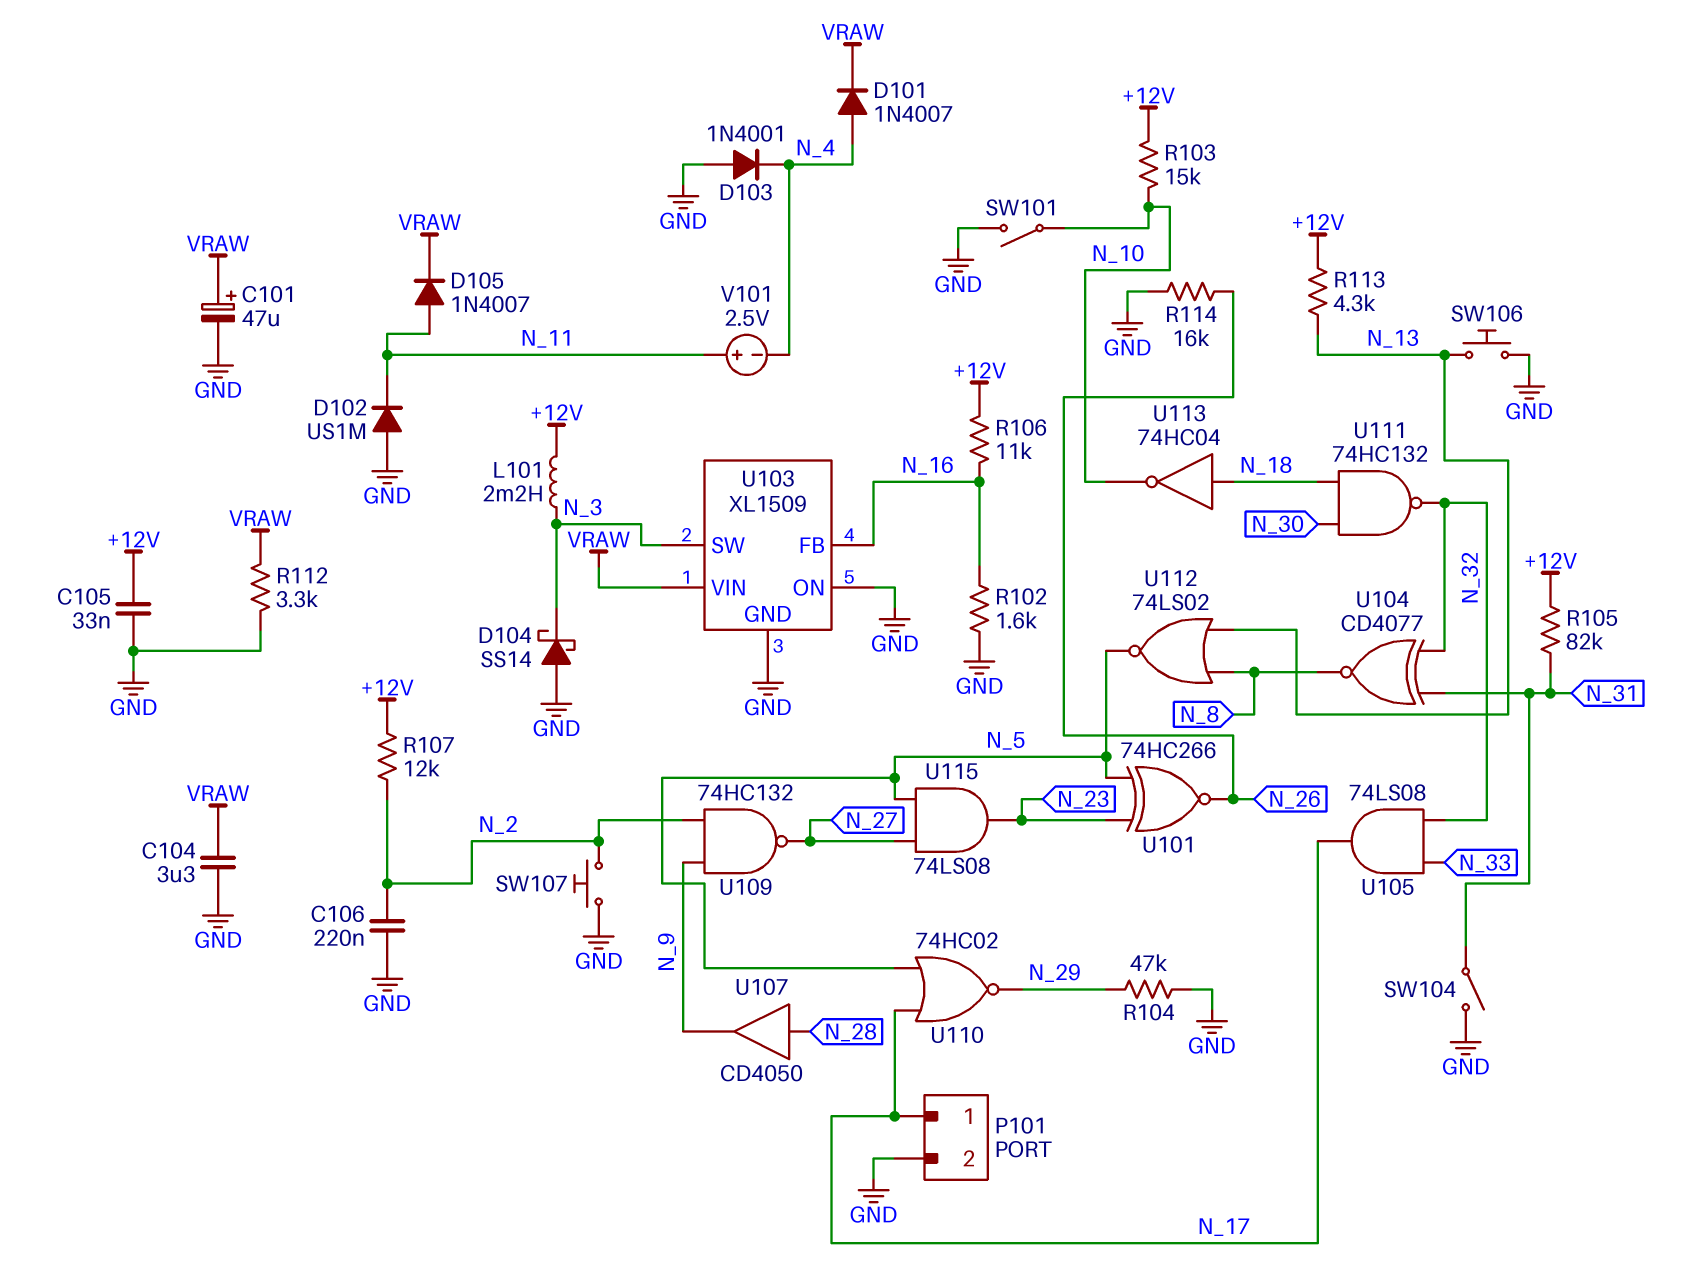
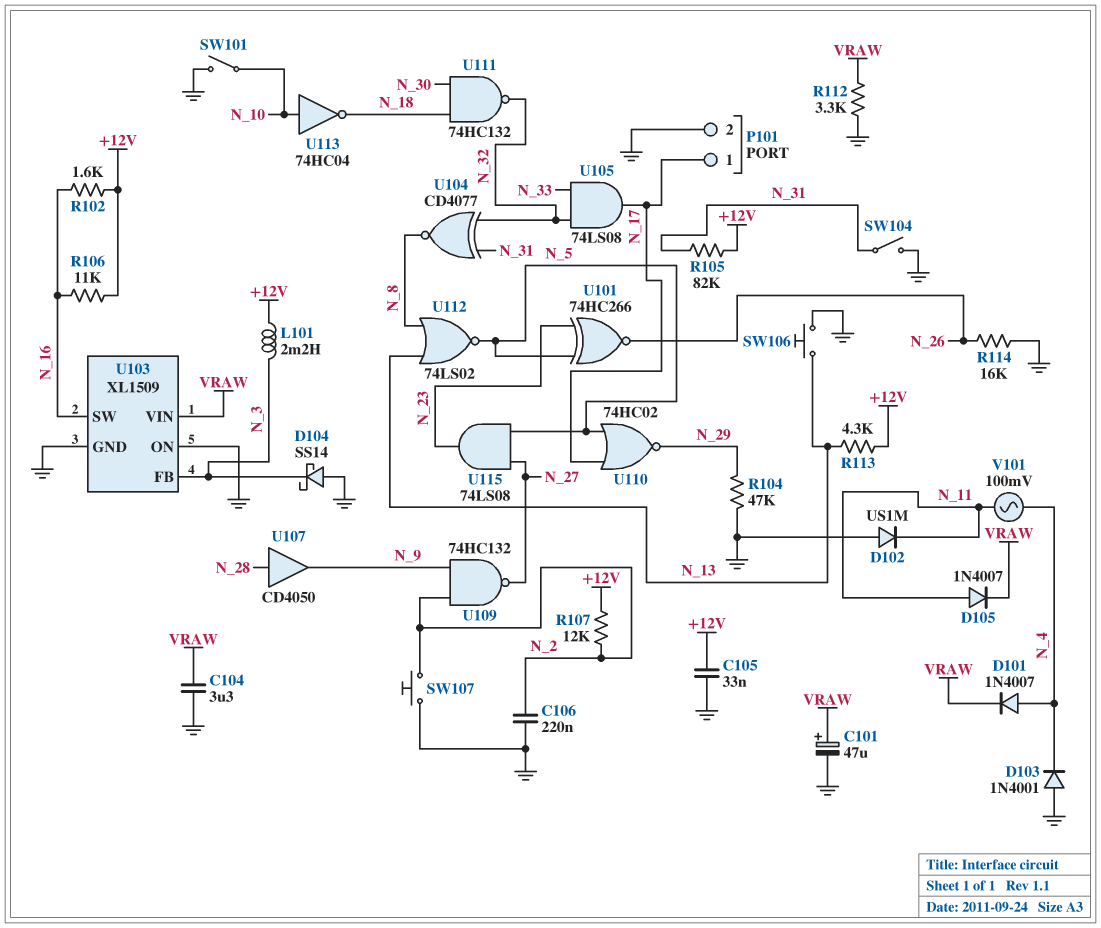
R102: 1.6k (GND, N_16) -> 1.6k (+12V, N_16)
R103: 15k (+12V, N_10) -> none
U103 pin FB: N_16 -> N_3
U103 pin SW: N_3 -> N_16
U113: NOT 74HC04 (in N_18, out N_10) -> NOT 74HC04 (in N_10, out N_18)
V101: 2.5V (plus N_11, minus N_4) -> AC 100mV (N_4, N_11)

